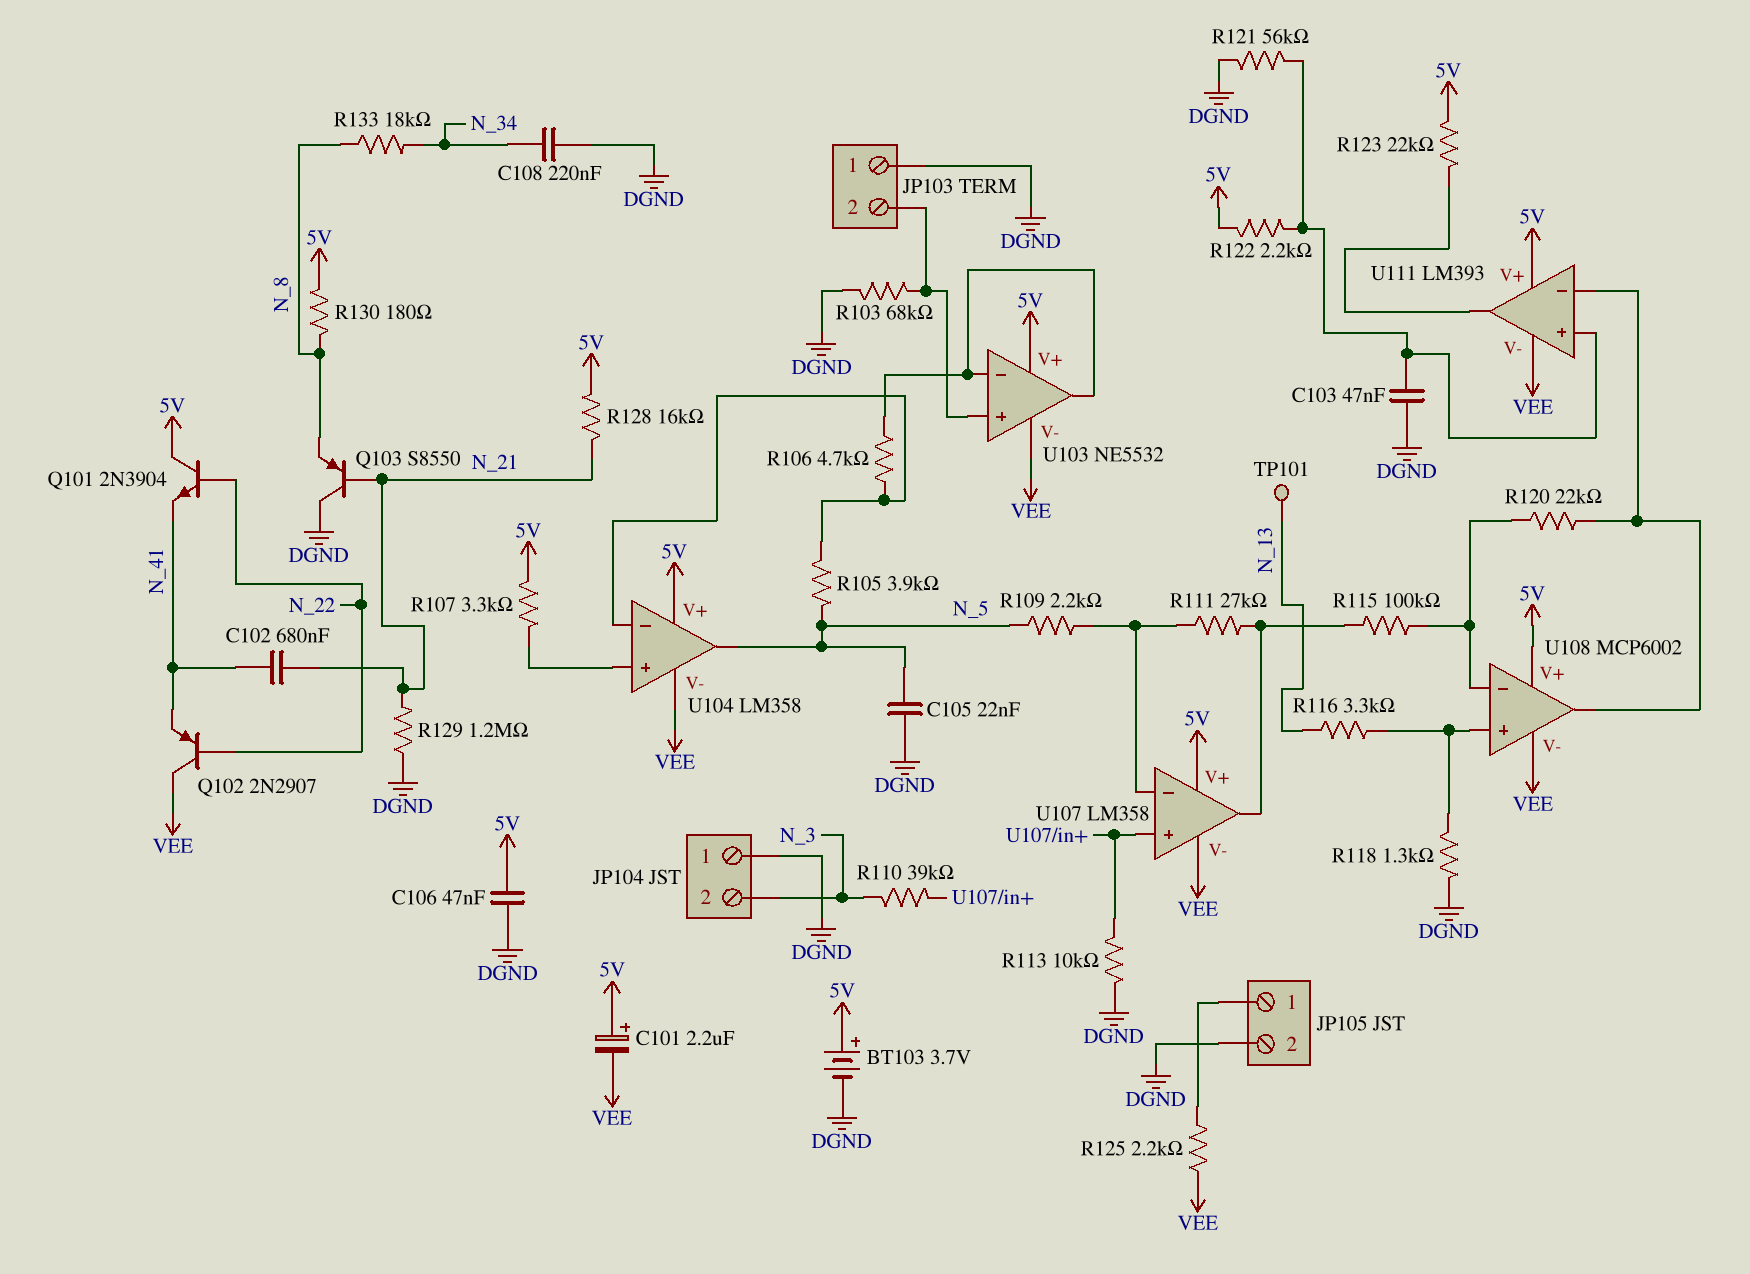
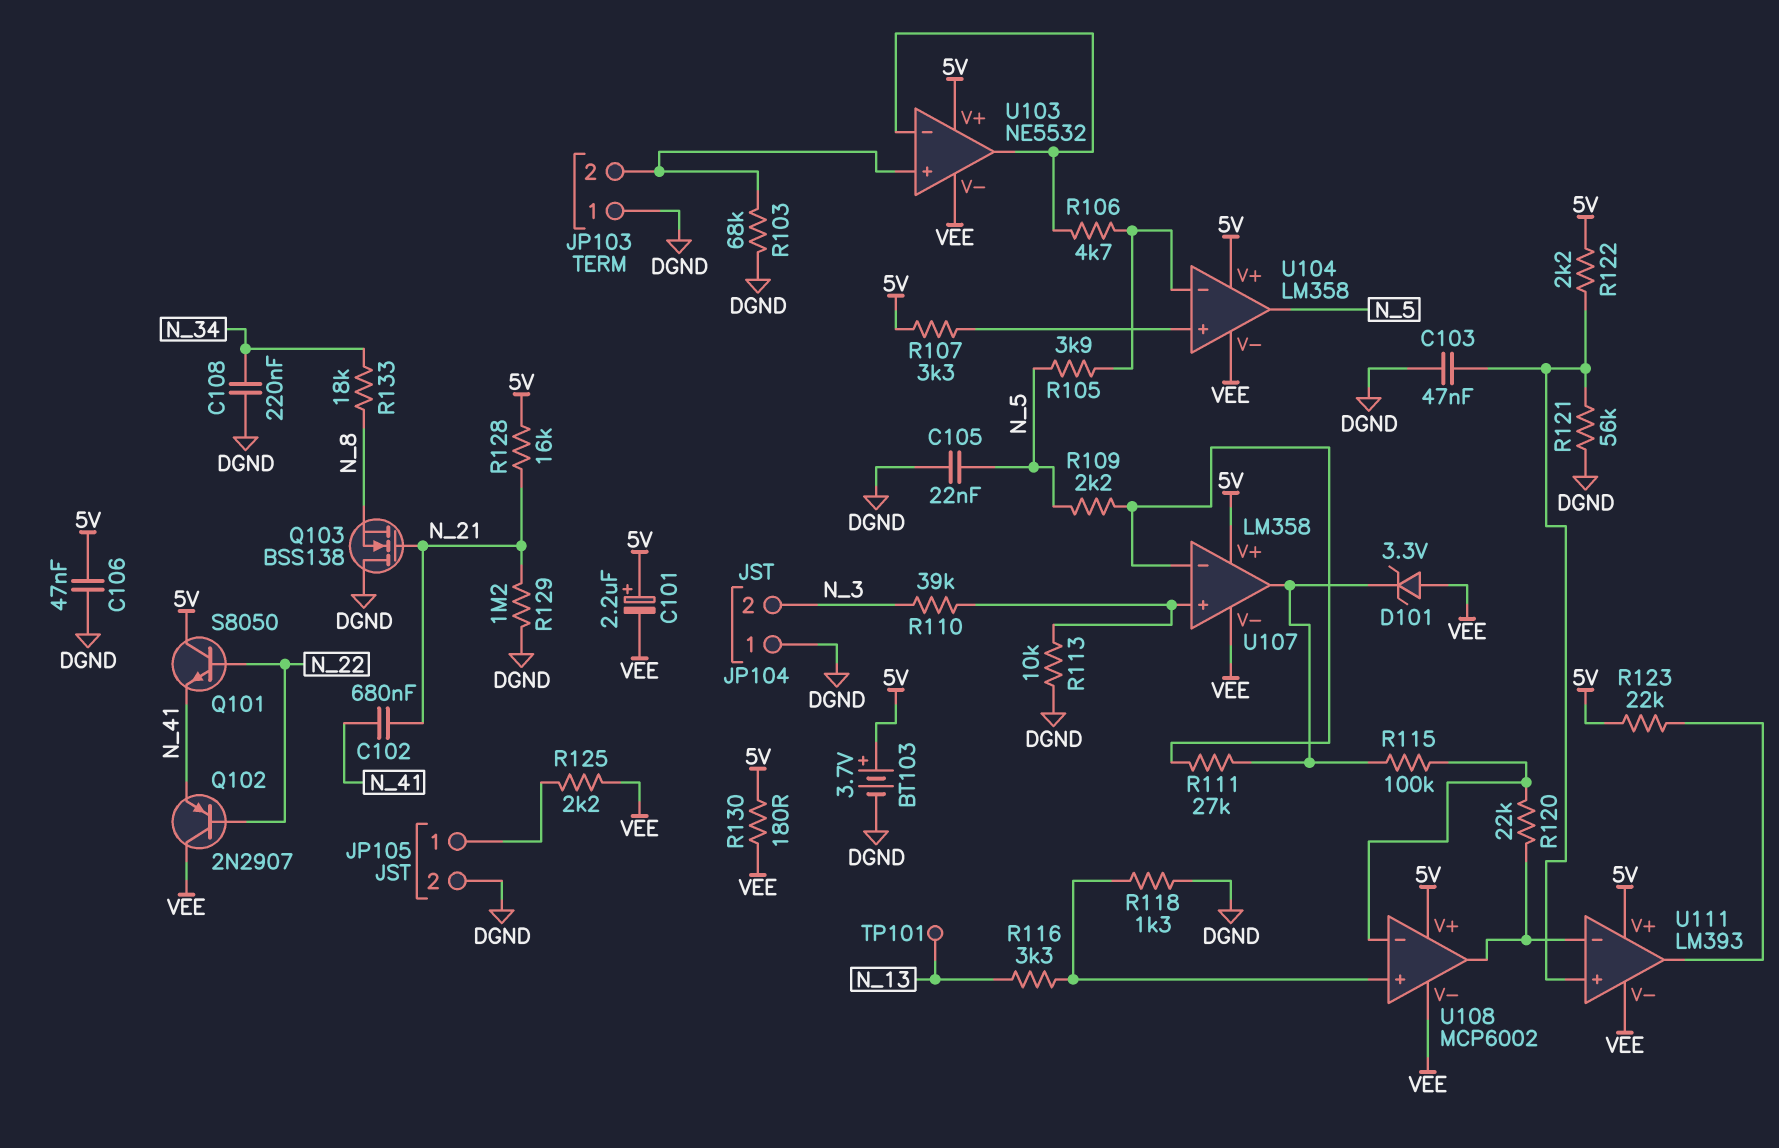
D101: none -> zener 3.3V (A VEE, K U107/out)
Q101: NPN 2N3904 (B N_22, C 5V, E N_41) -> NPN S8050 (B N_22, C 5V, E N_41)
Q103: PNP S8550 (B N_21, C DGND, E N_8) -> NMOS BSS138 (G N_21, D DGND, S N_8)
R130: 180 (5V, N_8) -> 180 (5V, VEE)

